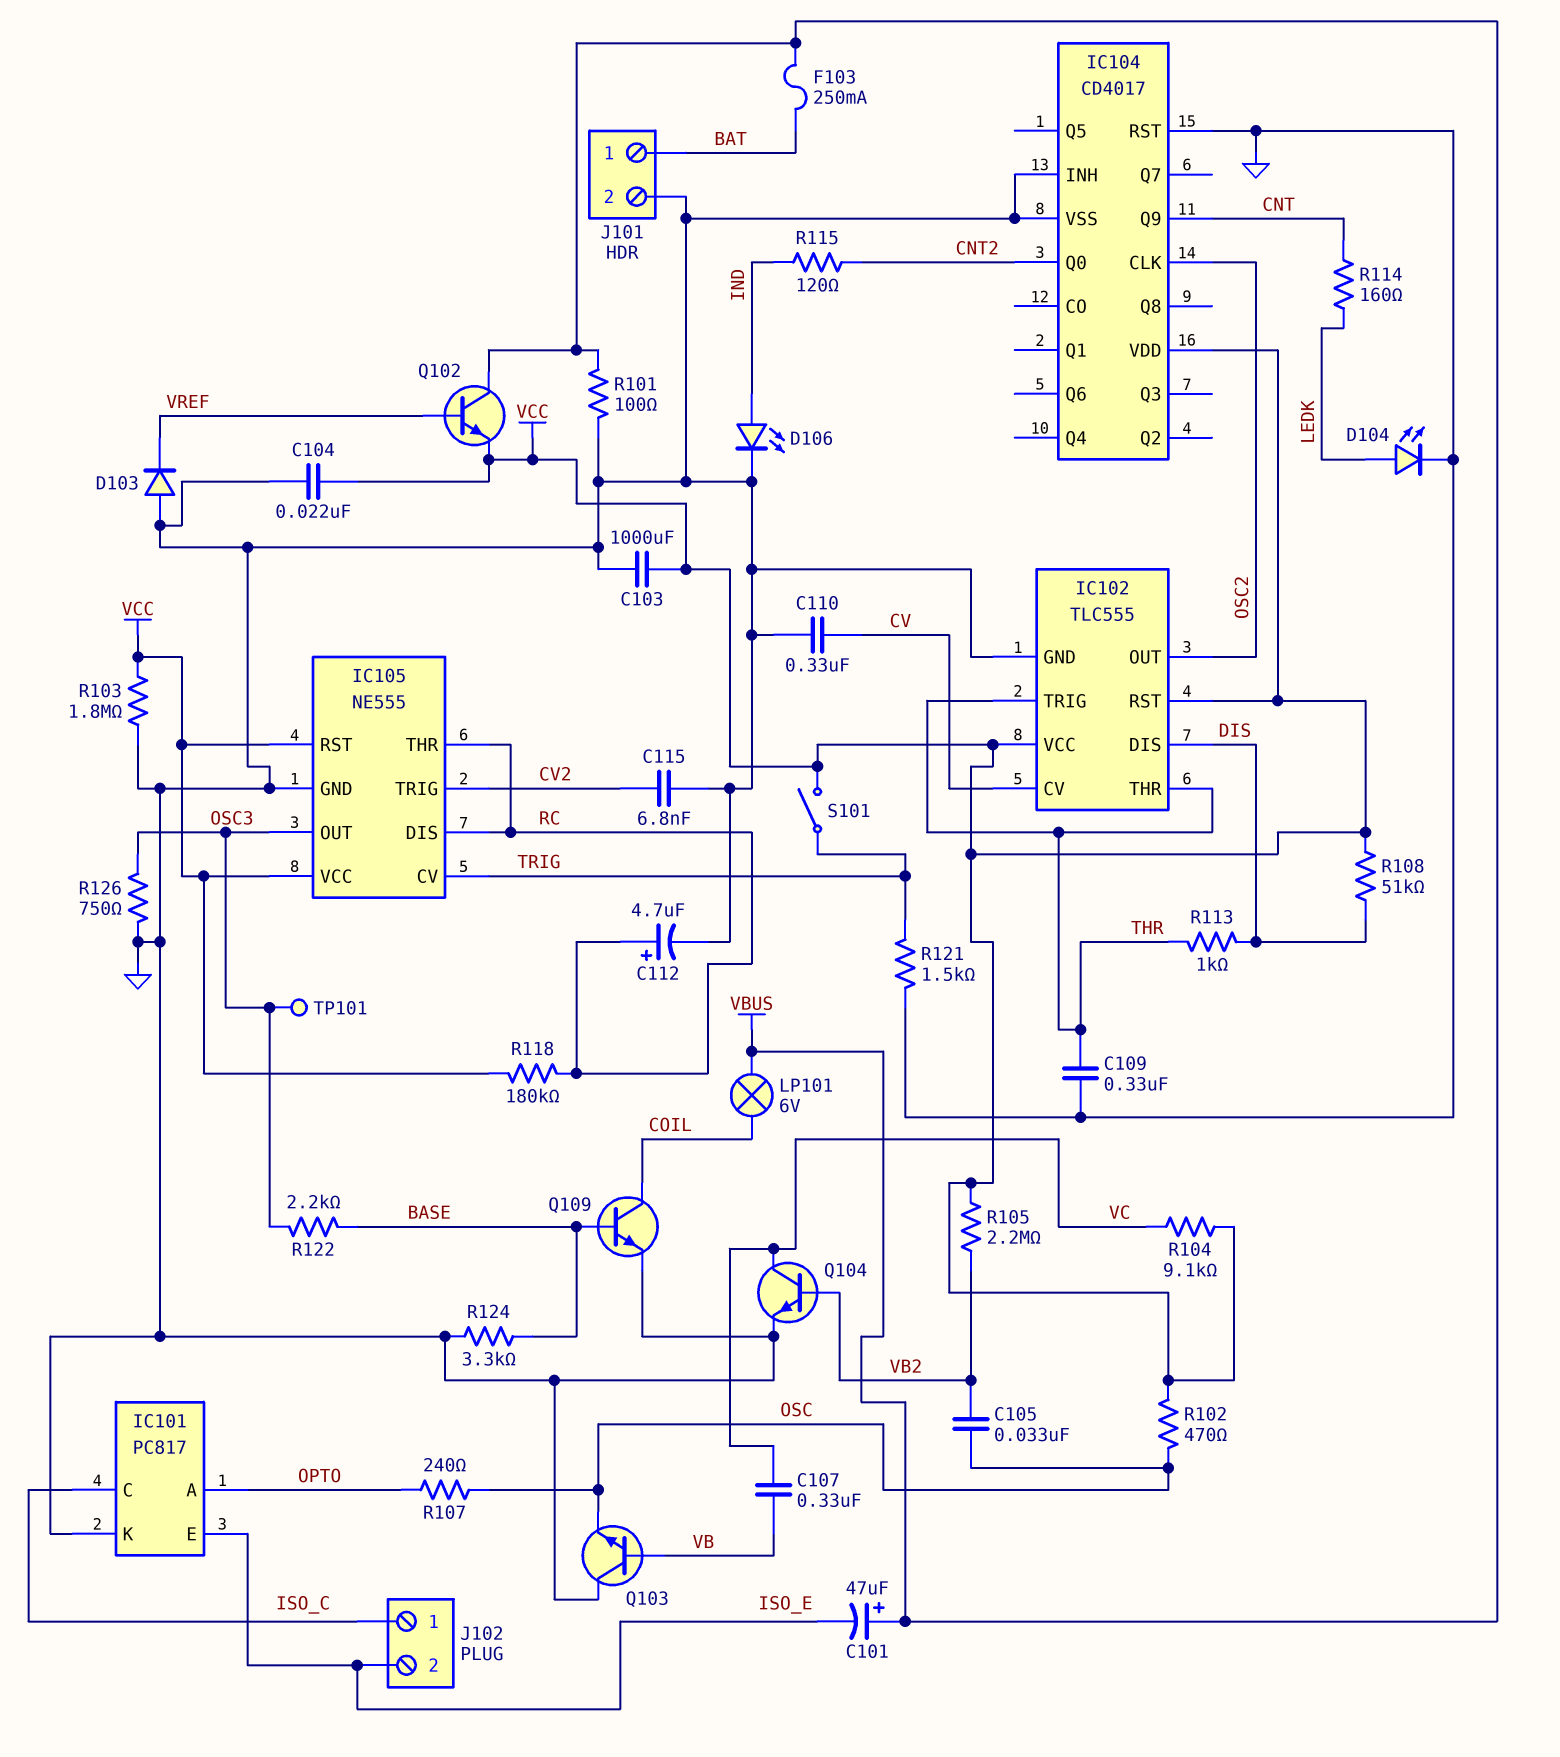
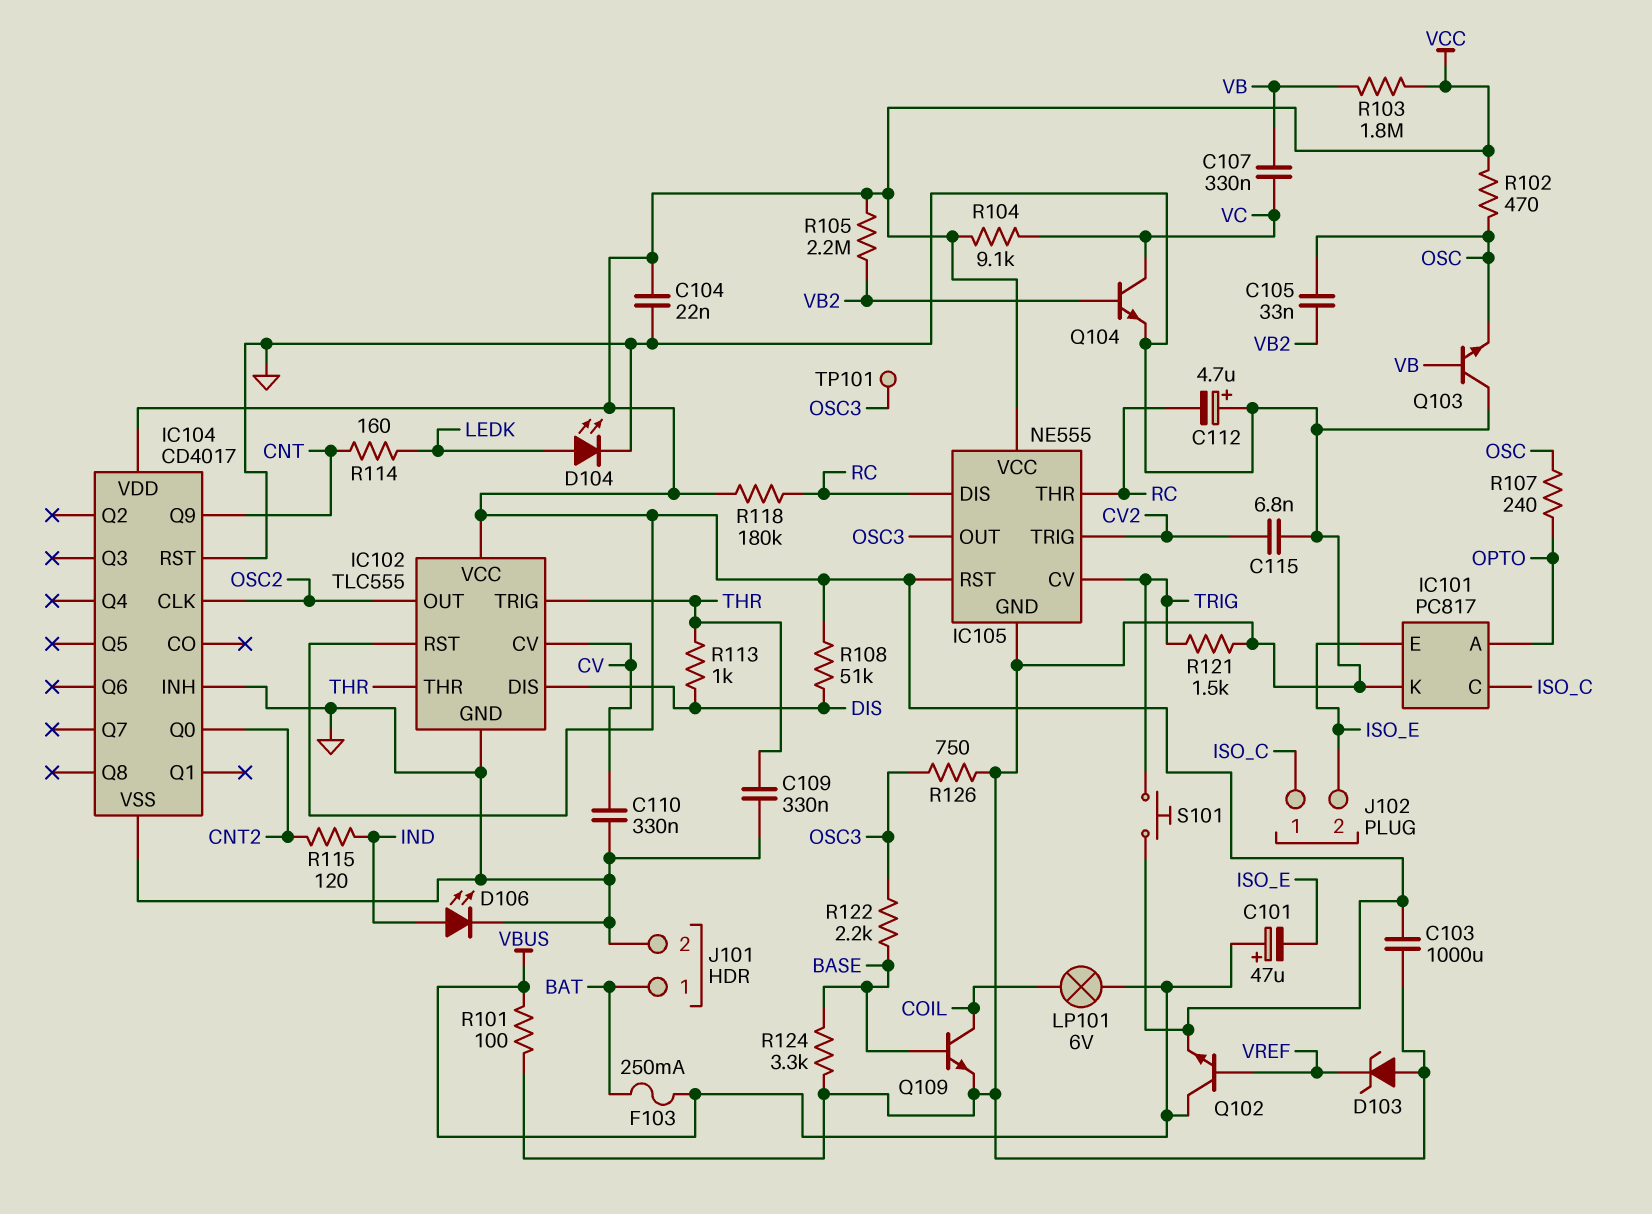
C112: 4.7uF (plus RC, minus GND) -> 4.7uF (plus GND, minus RC)
D103: diode (A GND, K VREF) -> zener (A GND, K VREF)
R103: 1.8M (GND, VCC) -> 1.8M (VB, VCC)
S101: switch (TRIG, VCC) -> button (TRIG, VCC)

